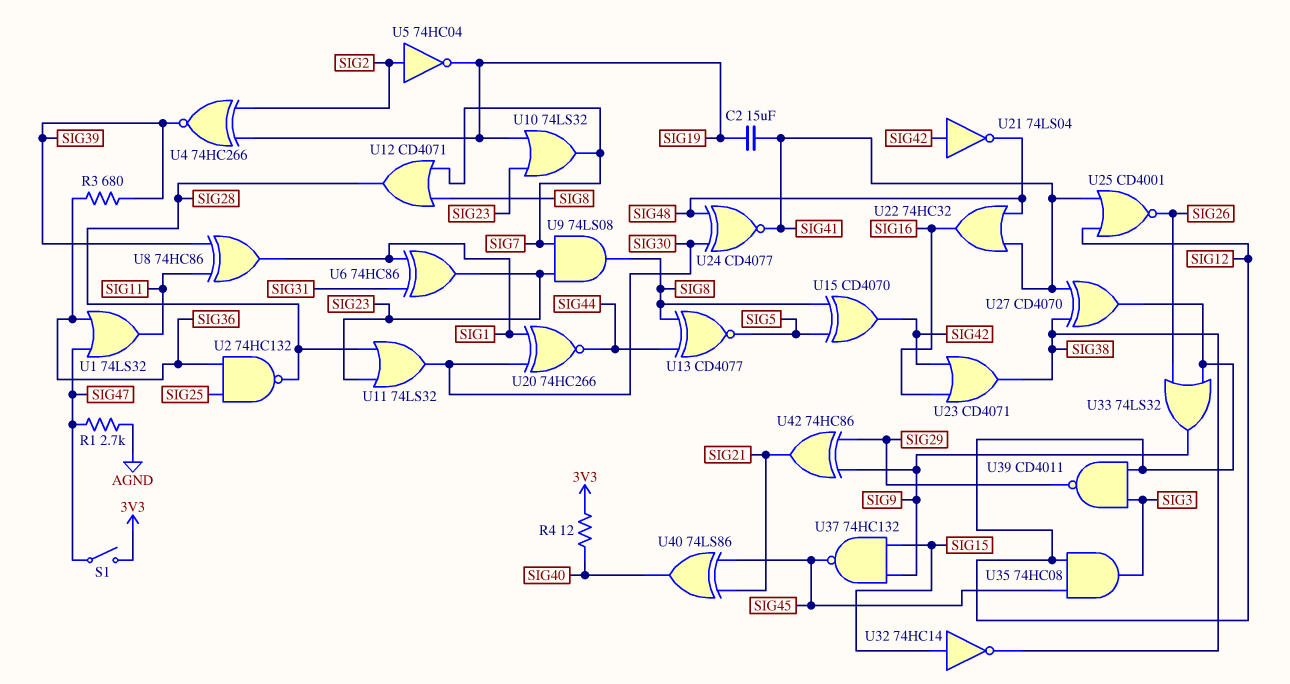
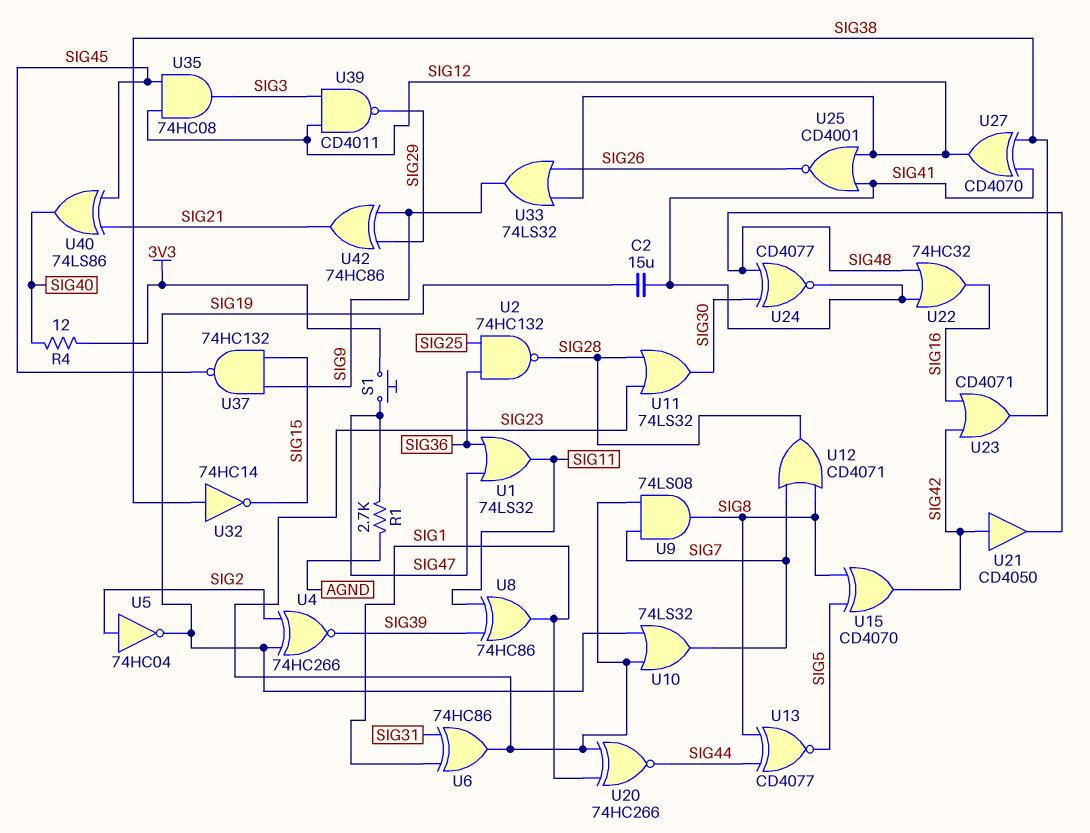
R3: 680 (SIG36, SIG39) -> none
S1: switch (3V3, SIG47) -> button (3V3, SIG47)
U20: XNOR 74HC266 (in SIG1, in SIG30, out SIG44) -> XNOR 74HC266 (in SIG1, in SIG23, out SIG44)
U21: NOT 74LS04 (in SIG42, out SIG48) -> buffer CD4050 (in SIG42, out SIG48)
U32: NOT 74HC14 (in SIG15, out SIG38) -> NOT 74HC14 (in SIG38, out SIG15)

